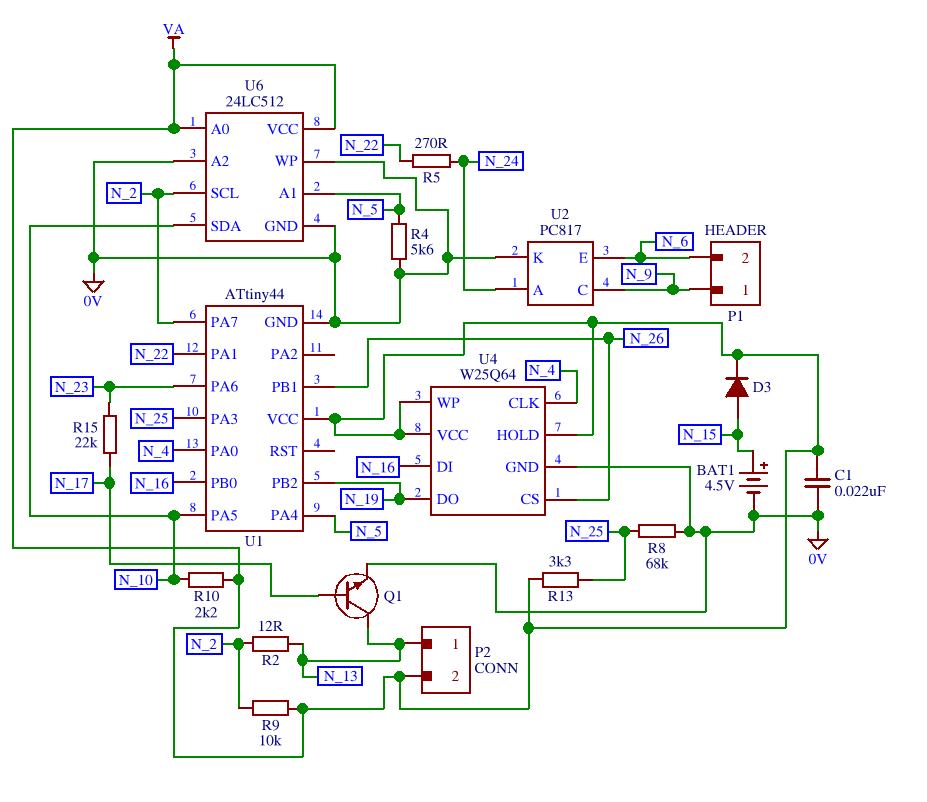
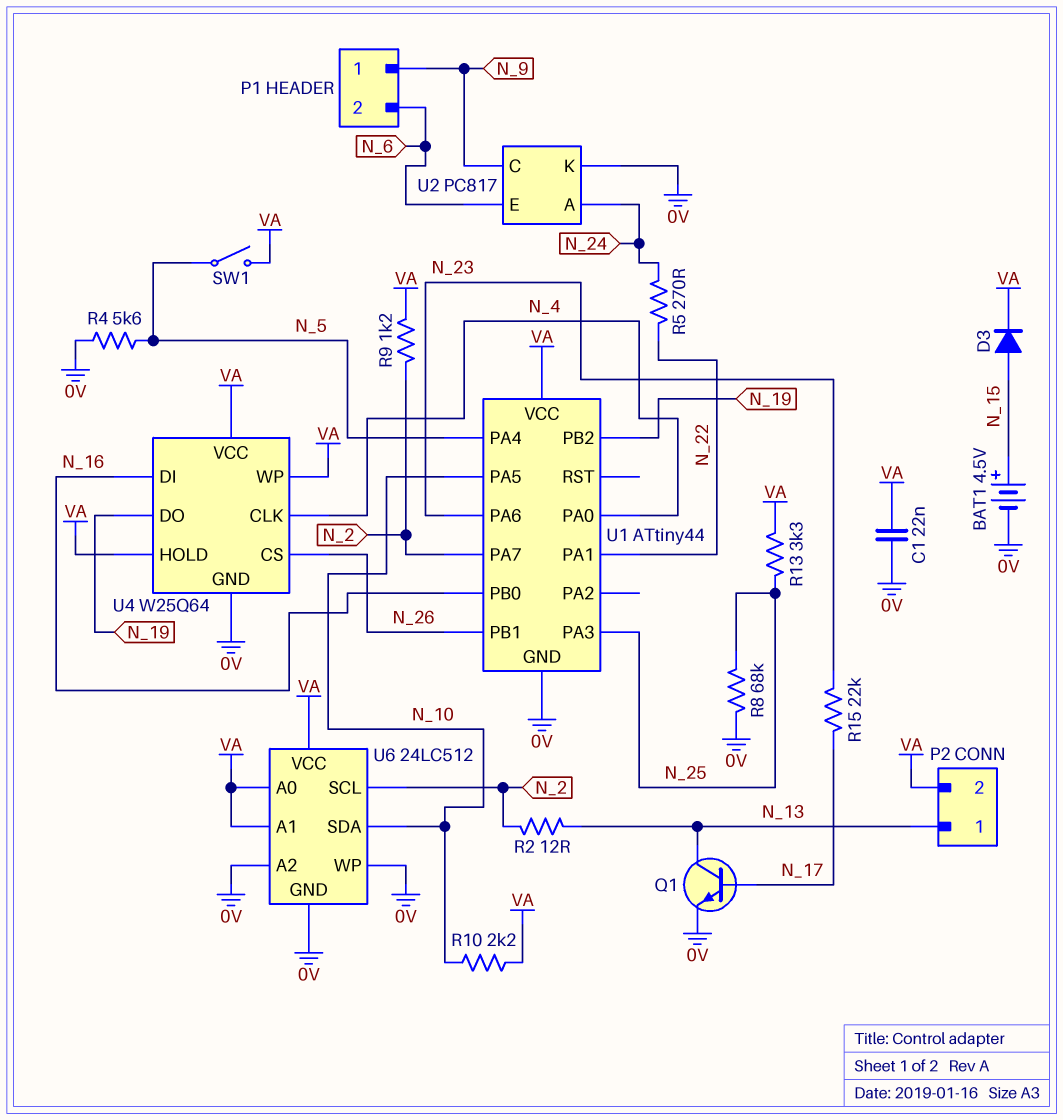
R9: 10k (N_2, VA) -> 1.2k (N_2, VA)
SW1: none -> switch (N_5, VA)
U6 pin A1: N_5 -> VA

